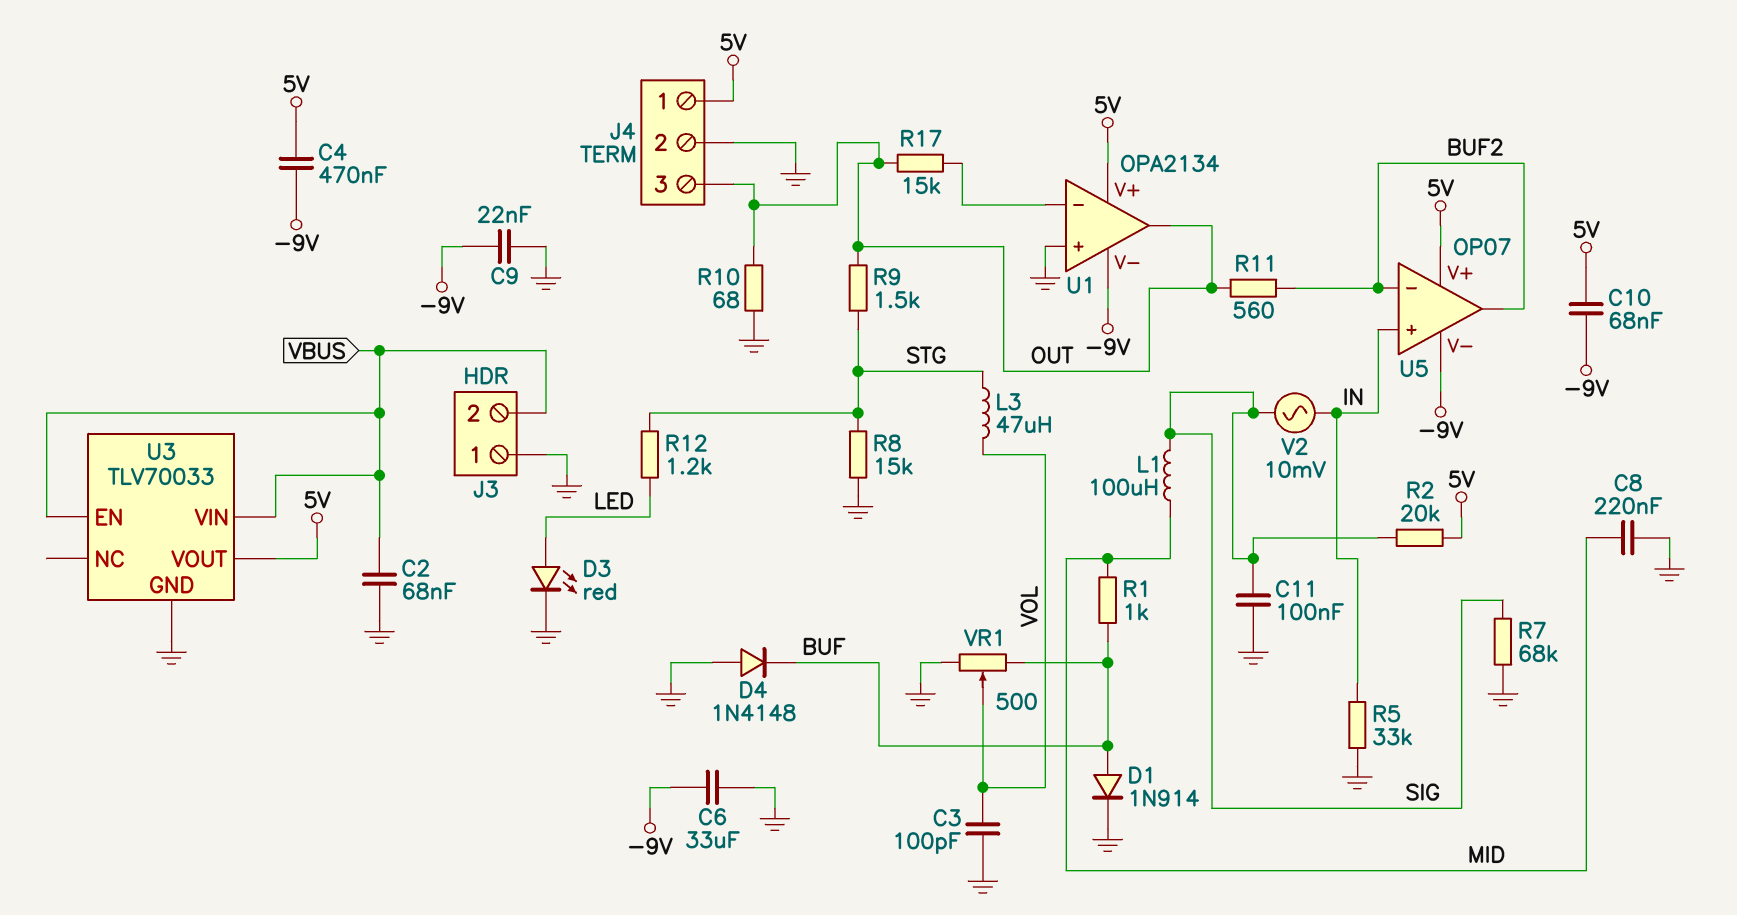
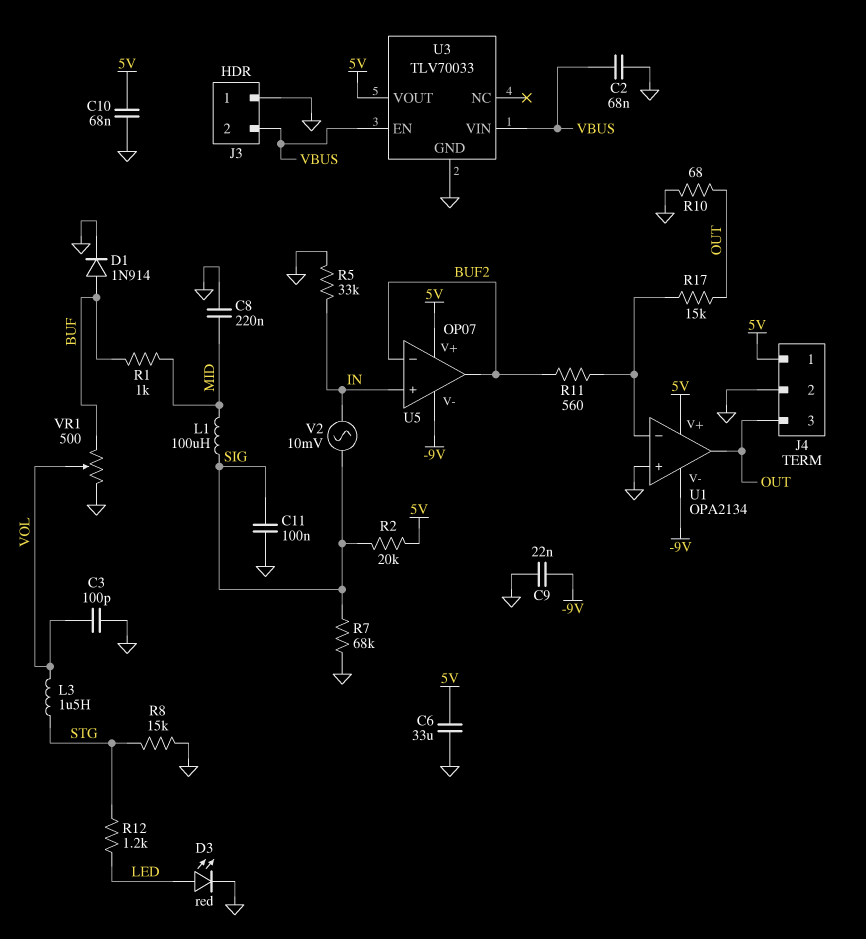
C4: 470nF (-9V, 5V) -> none
C6: 33uF (-9V, GND) -> 33uF (5V, GND)
C10: 68nF (-9V, 5V) -> 68nF (5V, GND)
D4: diode 1N4148 (A GND, K BUF) -> none
L3: 47uH (STG, VOL) -> 1.5uH (STG, VOL)
R9: 1.5k (OUT, STG) -> none
R11: 560 (BUF2, OUT) -> 560 (BUF2, U1/in-)

